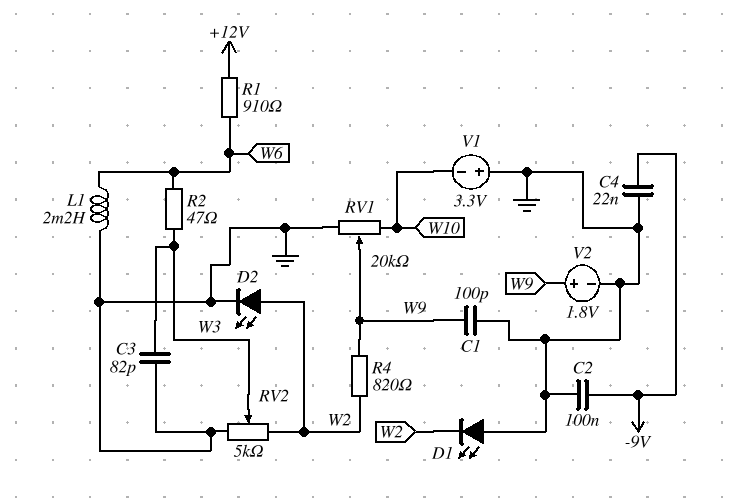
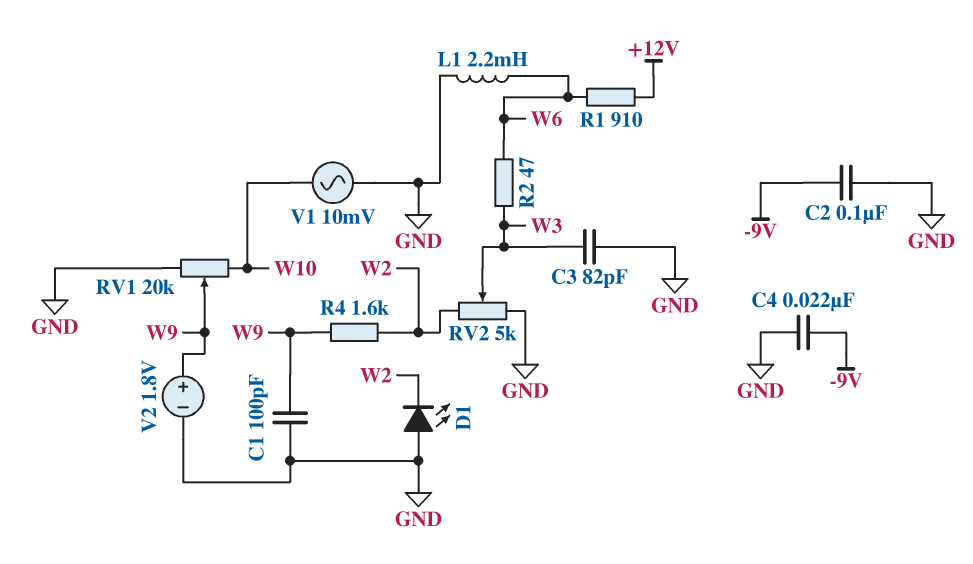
D2: LED (A W2, K GND) -> none
R4: 820 (W2, W9) -> 1.6k (W2, W9)
V1: 3.3V (plus GND, minus W10) -> AC 10mV (GND, W10)

